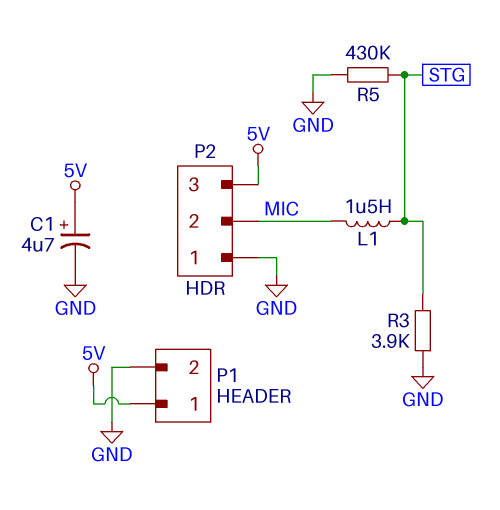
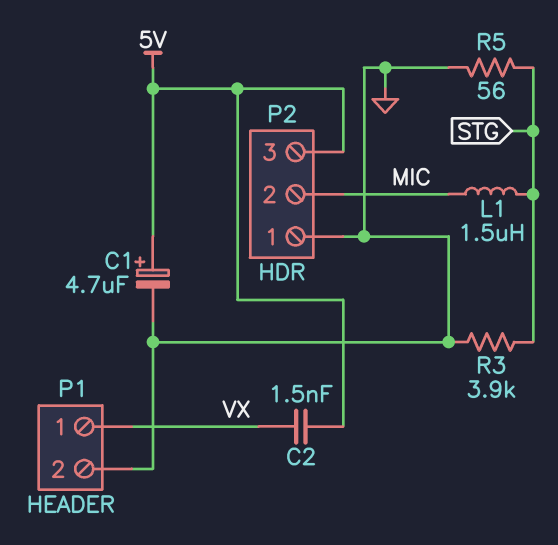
C2: none -> 1.5nF (5V, VX)
P1 pin 1: 5V -> VX
R5: 430k (GND, STG) -> 56 (GND, STG)

